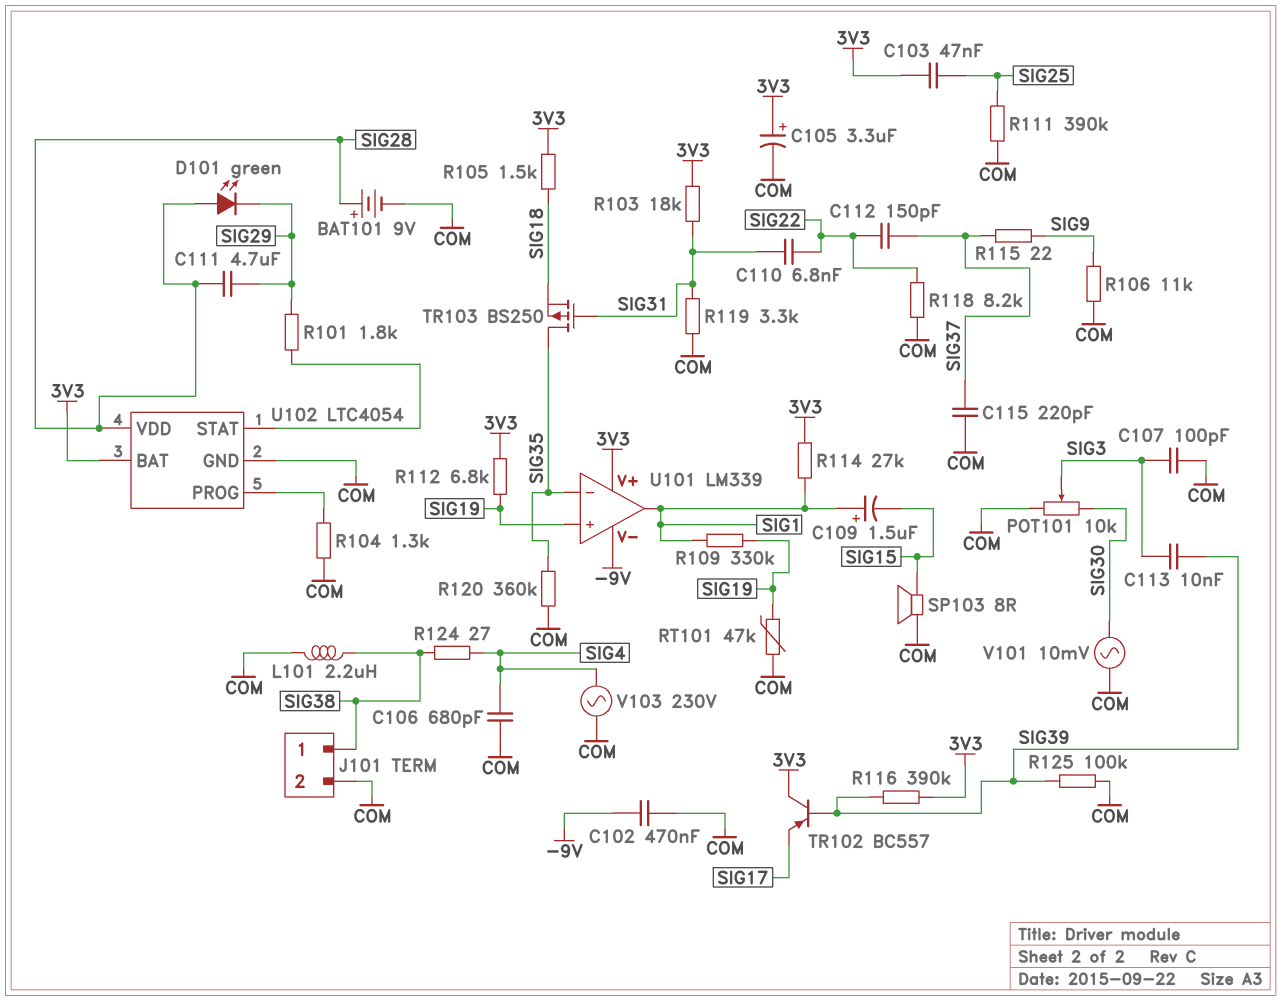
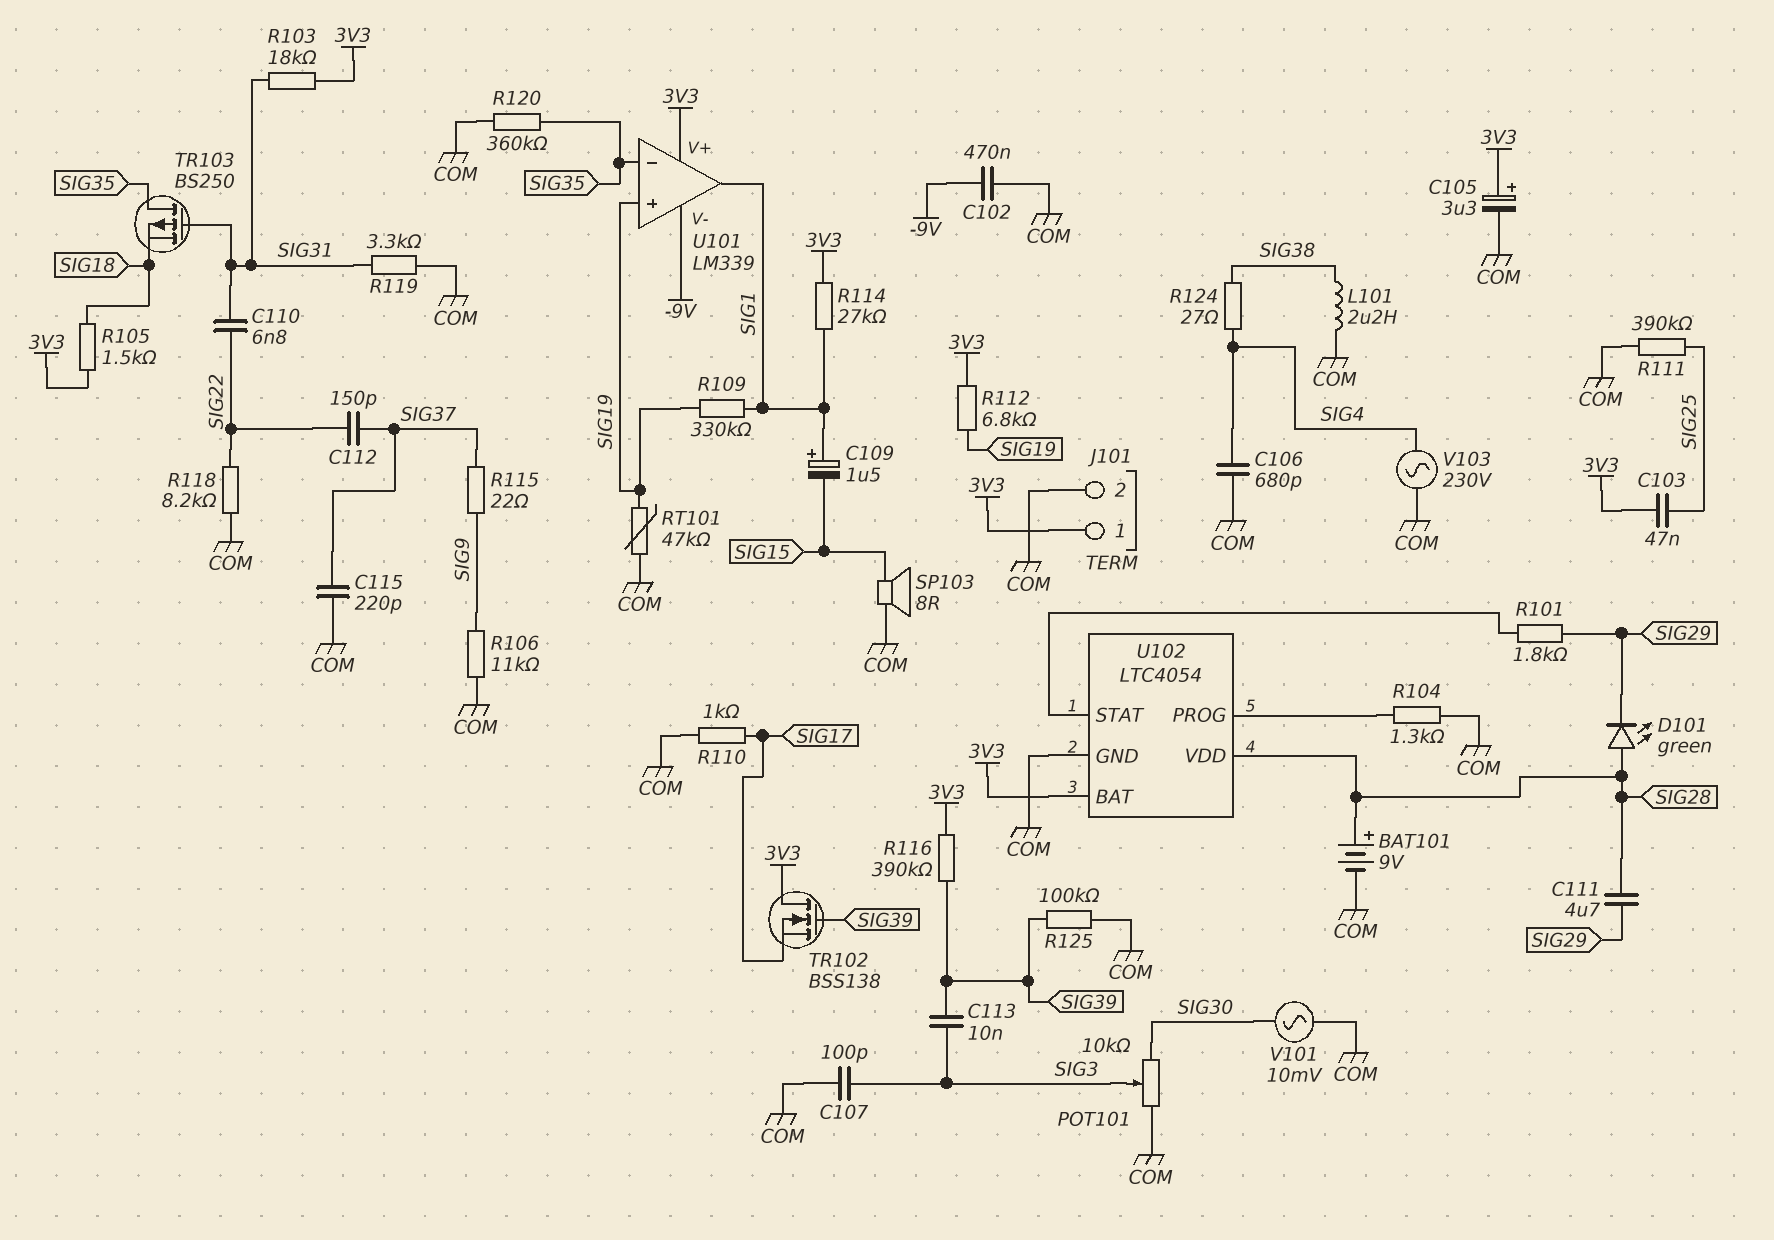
J101 pin 1: SIG38 -> 3V3
R110: none -> 1k (COM, SIG17)
TR102: PNP BC557 (B SIG39, C 3V3, E SIG17) -> NMOS BSS138 (G SIG39, D 3V3, S SIG17)

